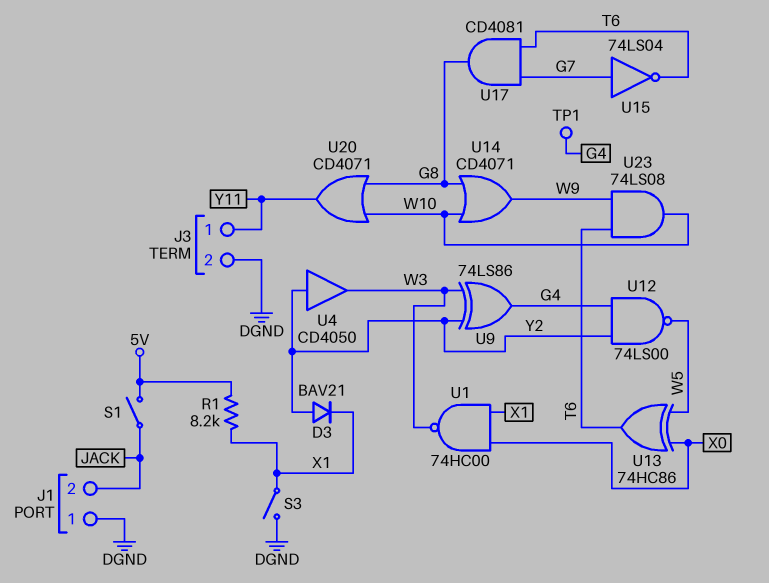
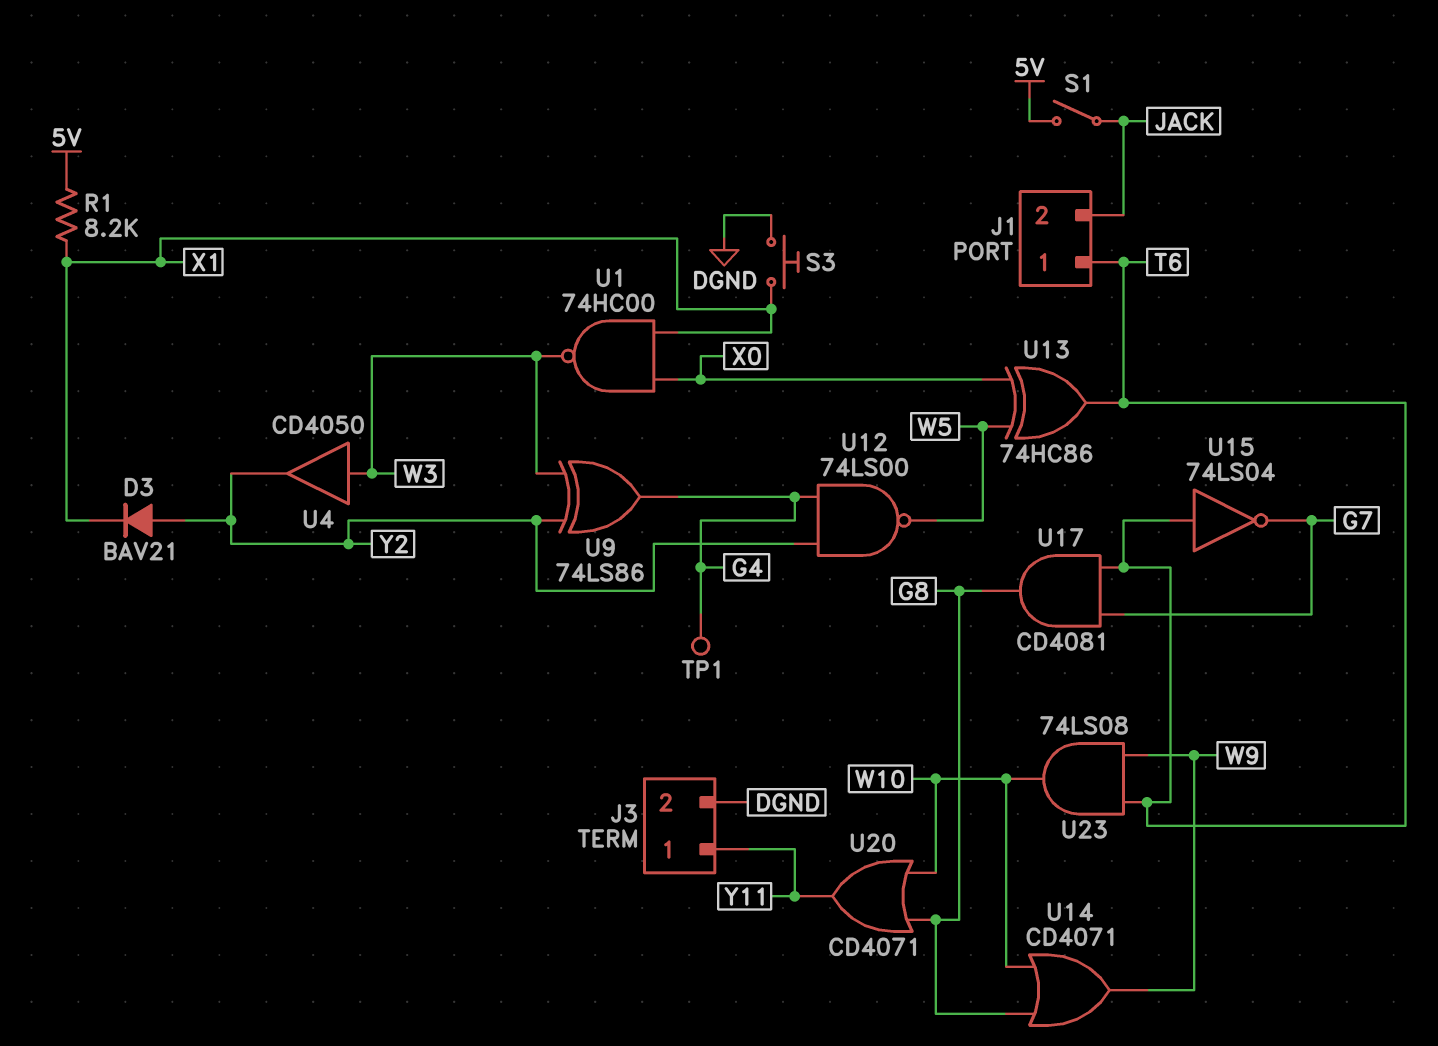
J1 pin 1: DGND -> T6
S3: switch (DGND, X1) -> button (DGND, X1)
U4: buffer CD4050 (in Y2, out W3) -> buffer CD4050 (in W3, out Y2)
U15: NOT 74LS04 (in G7, out T6) -> NOT 74LS04 (in T6, out G7)

